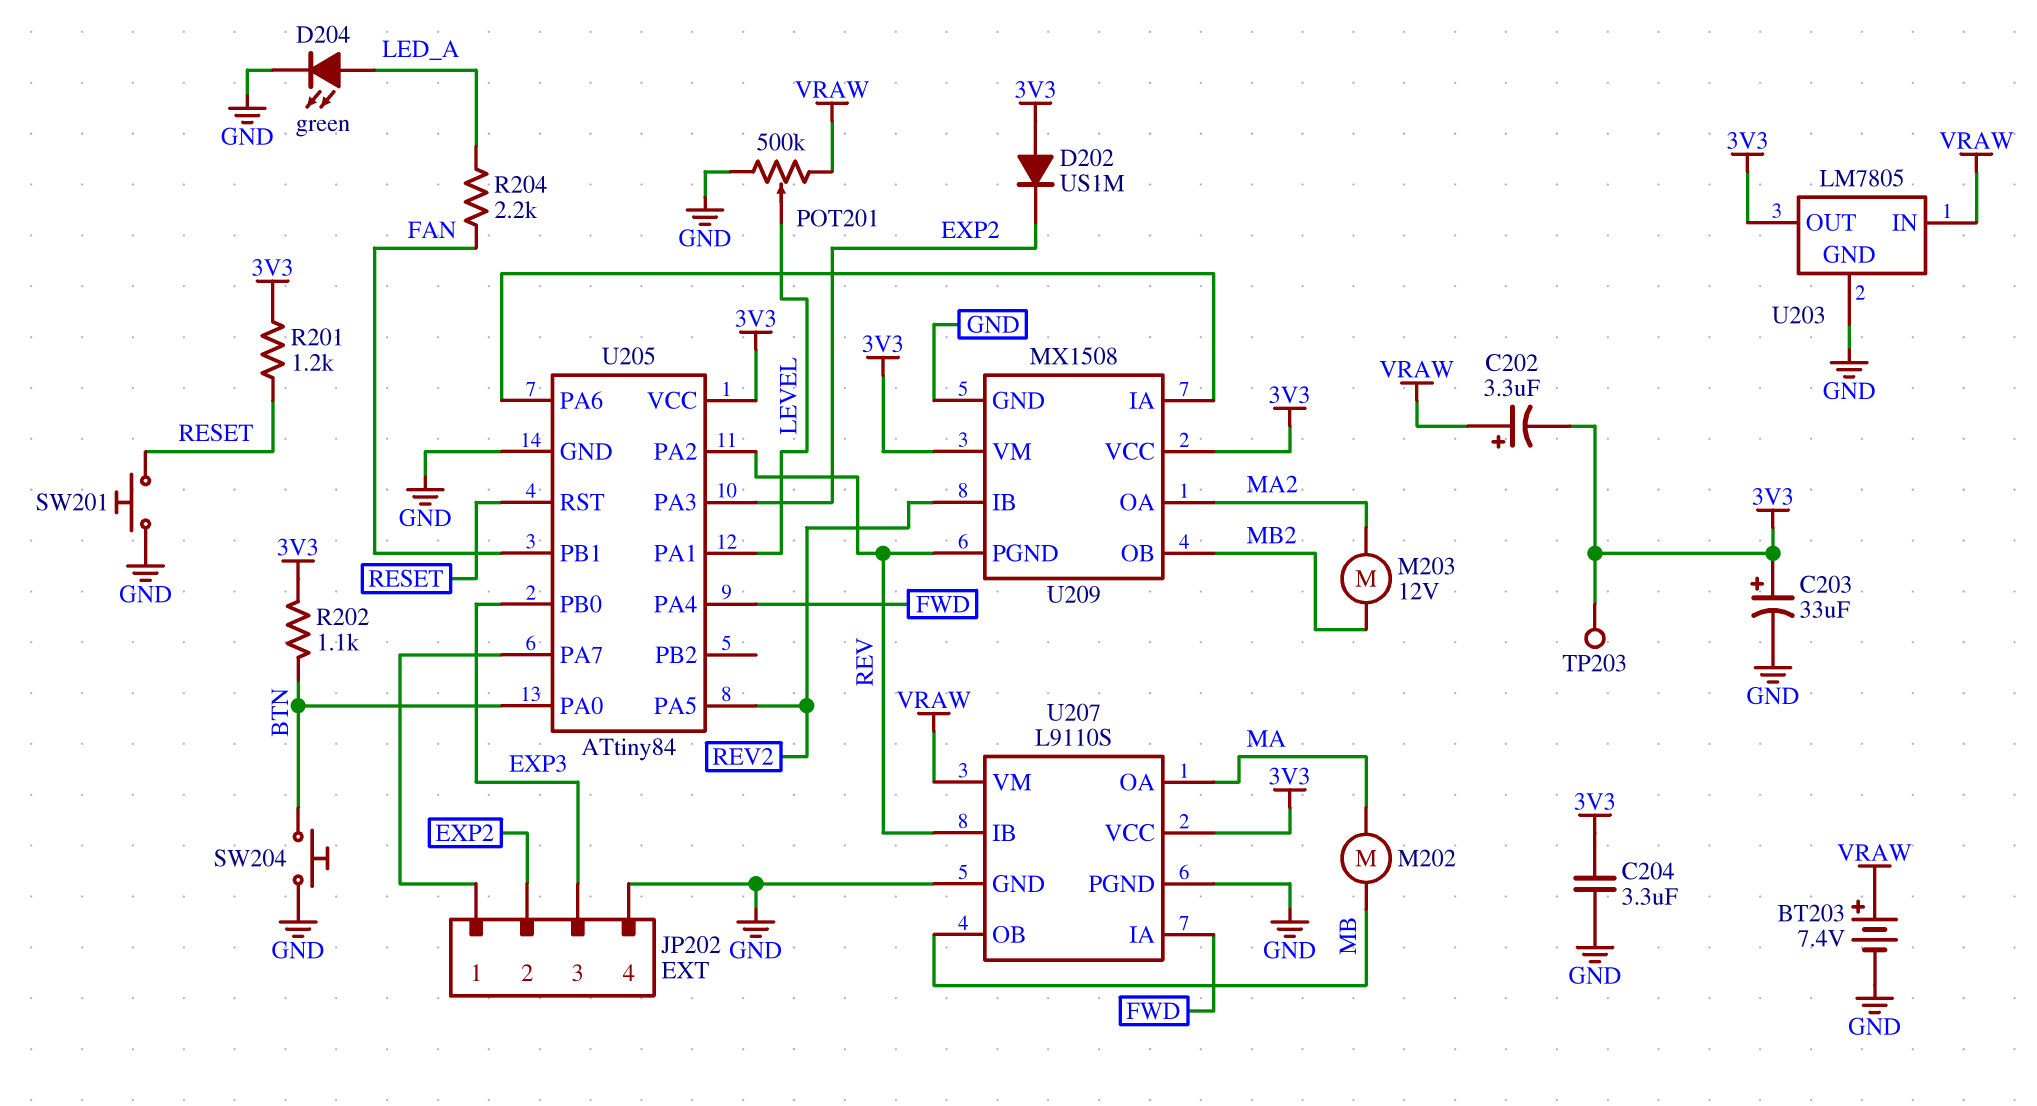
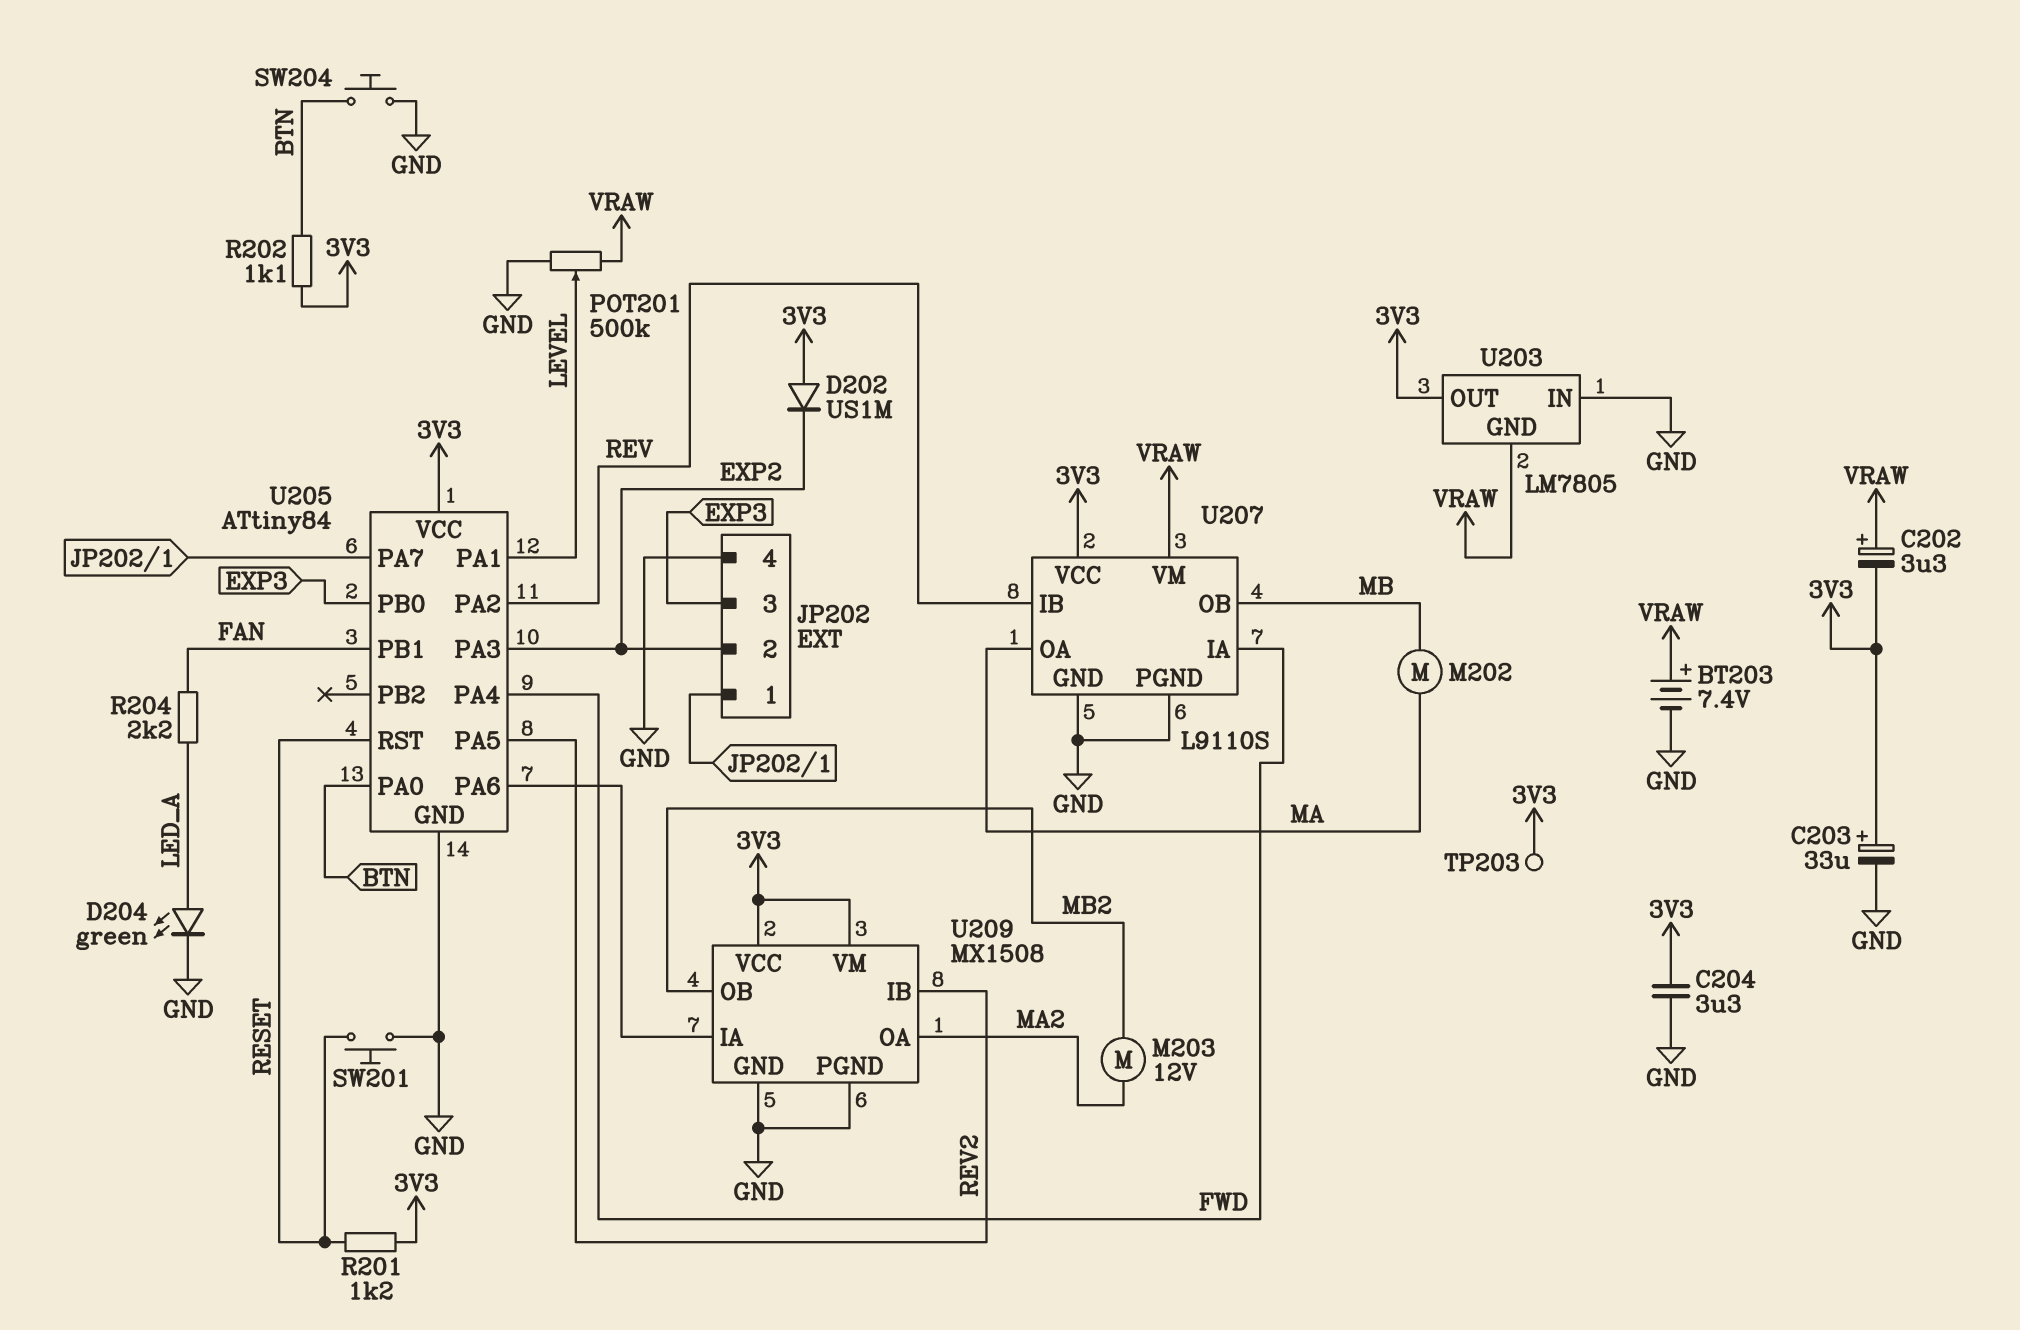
U203 pin GND: GND -> VRAW
U203 pin IN: VRAW -> GND
U209 pin PGND: REV -> GND

